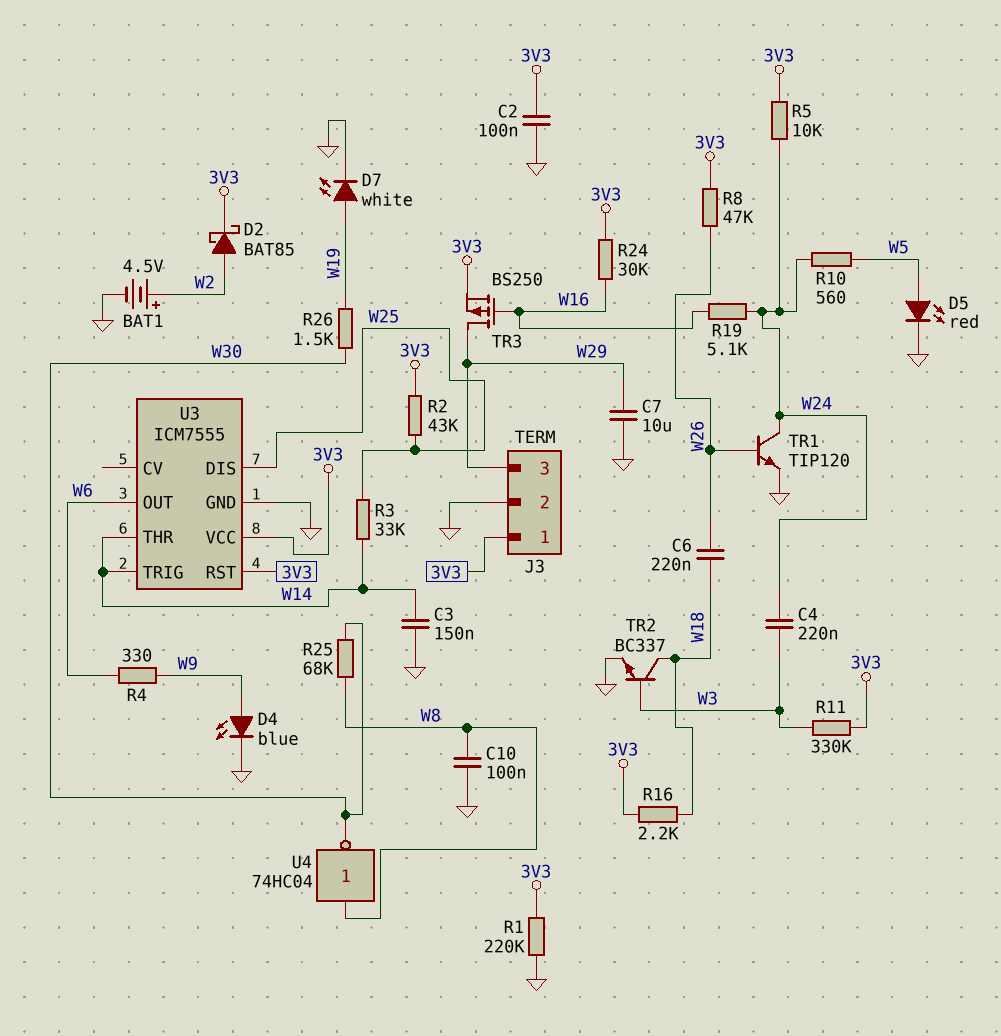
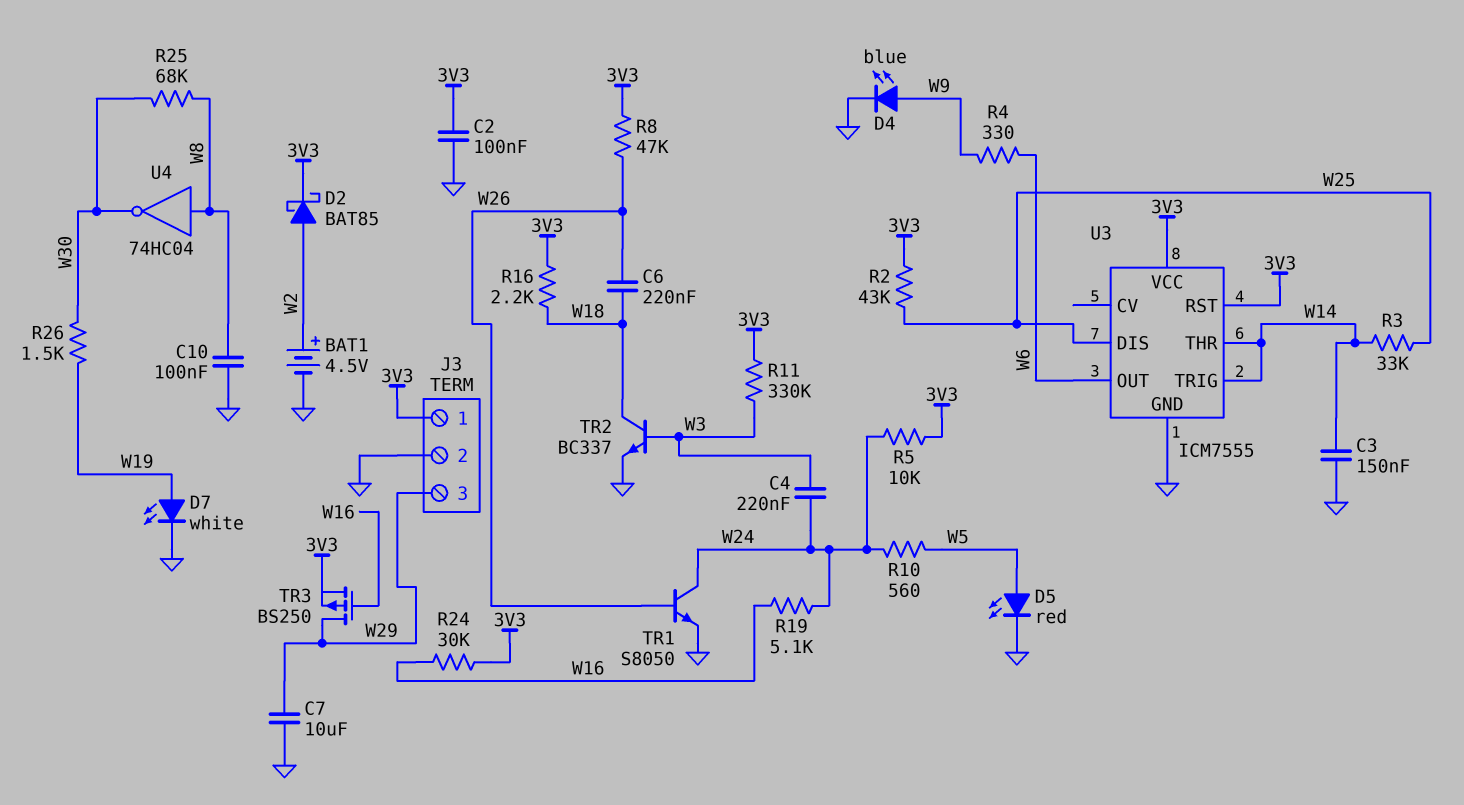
R1: 220k (3V3, GND) -> none
TR1: NPN TIP120 (B W26, C W24, E GND) -> NPN S8050 (B W26, C W24, E GND)

